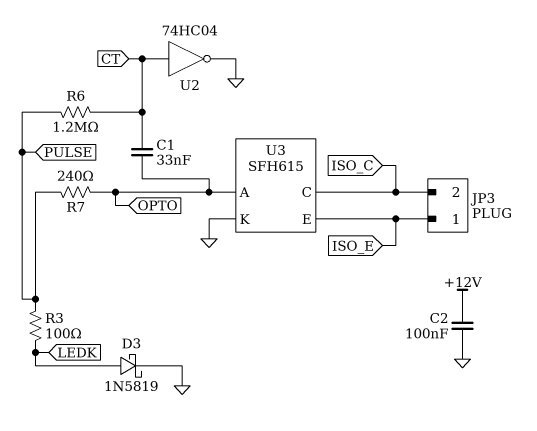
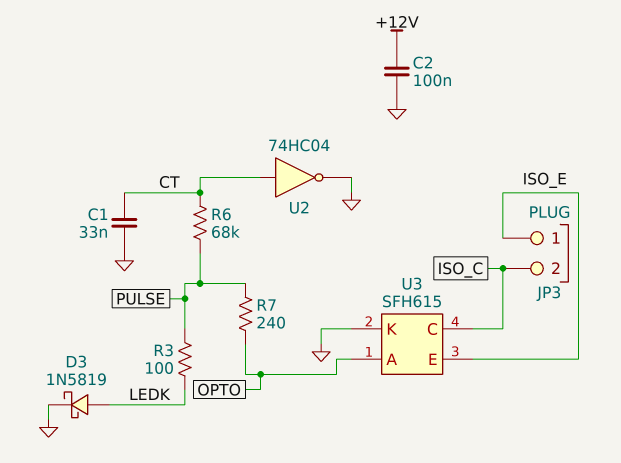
C1: 33nF (CT, OPTO) -> 33nF (CT, GND)
R6: 1.2M (CT, PULSE) -> 68k (CT, PULSE)

